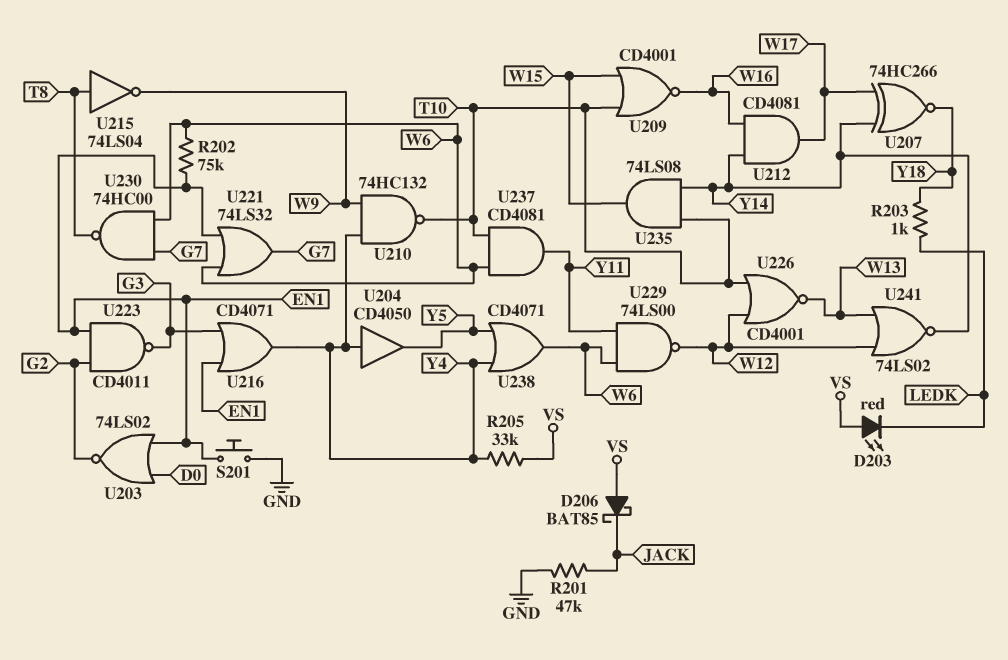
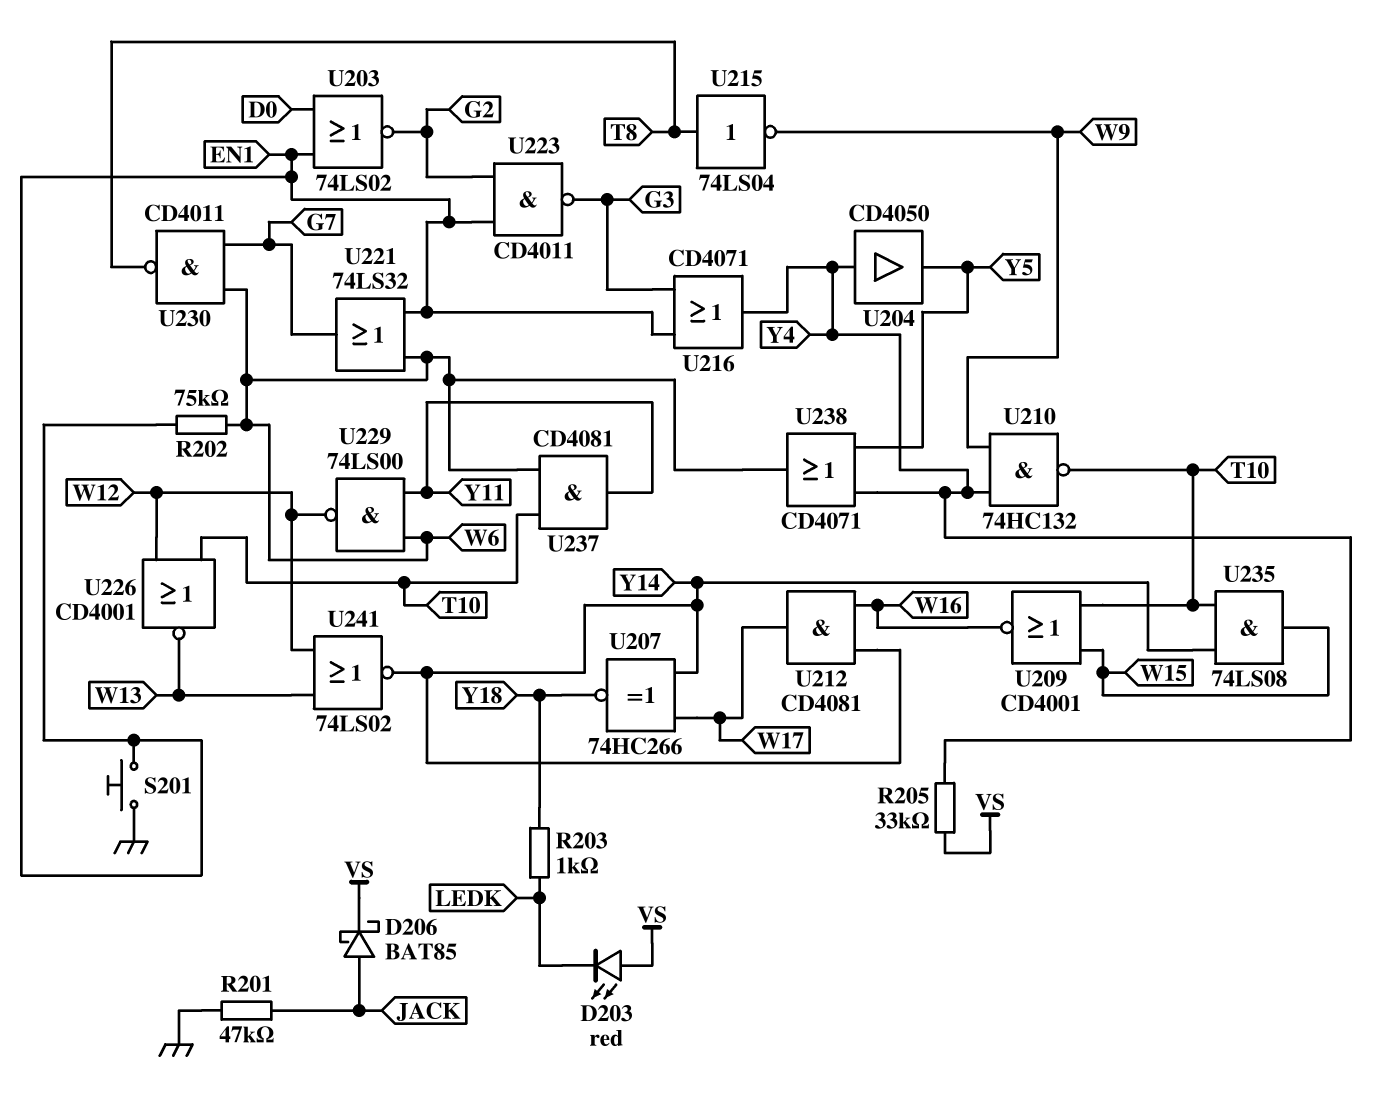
D206: schottky BAT85 (A VS, K JACK) -> schottky BAT85 (A JACK, K VS)
U230: NAND 74HC00 (in G7, in W6, out T8) -> NAND CD4011 (in G7, in W6, out T8)

